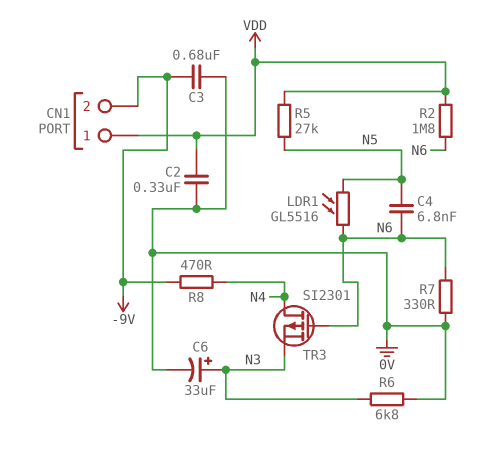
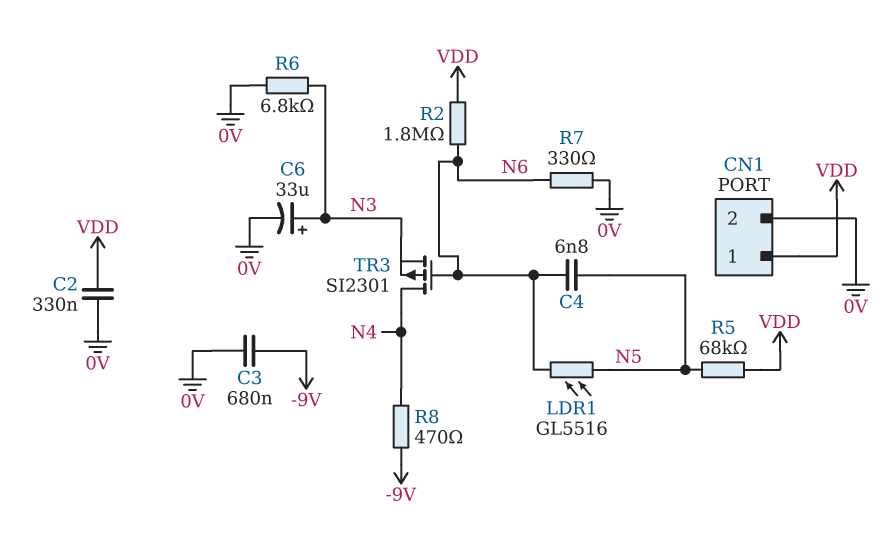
CN1 pin 2: -9V -> 0V
R5: 27k (N5, VDD) -> 68k (N5, VDD)

